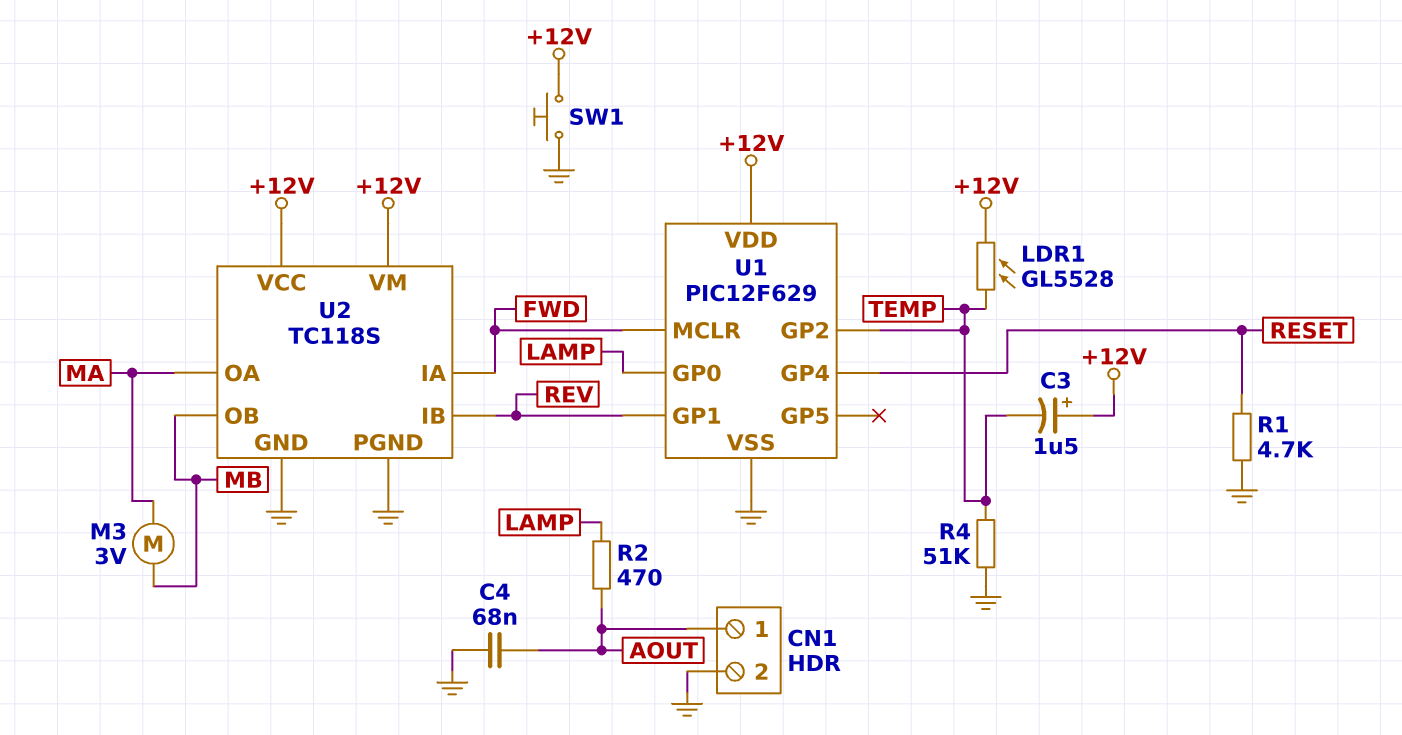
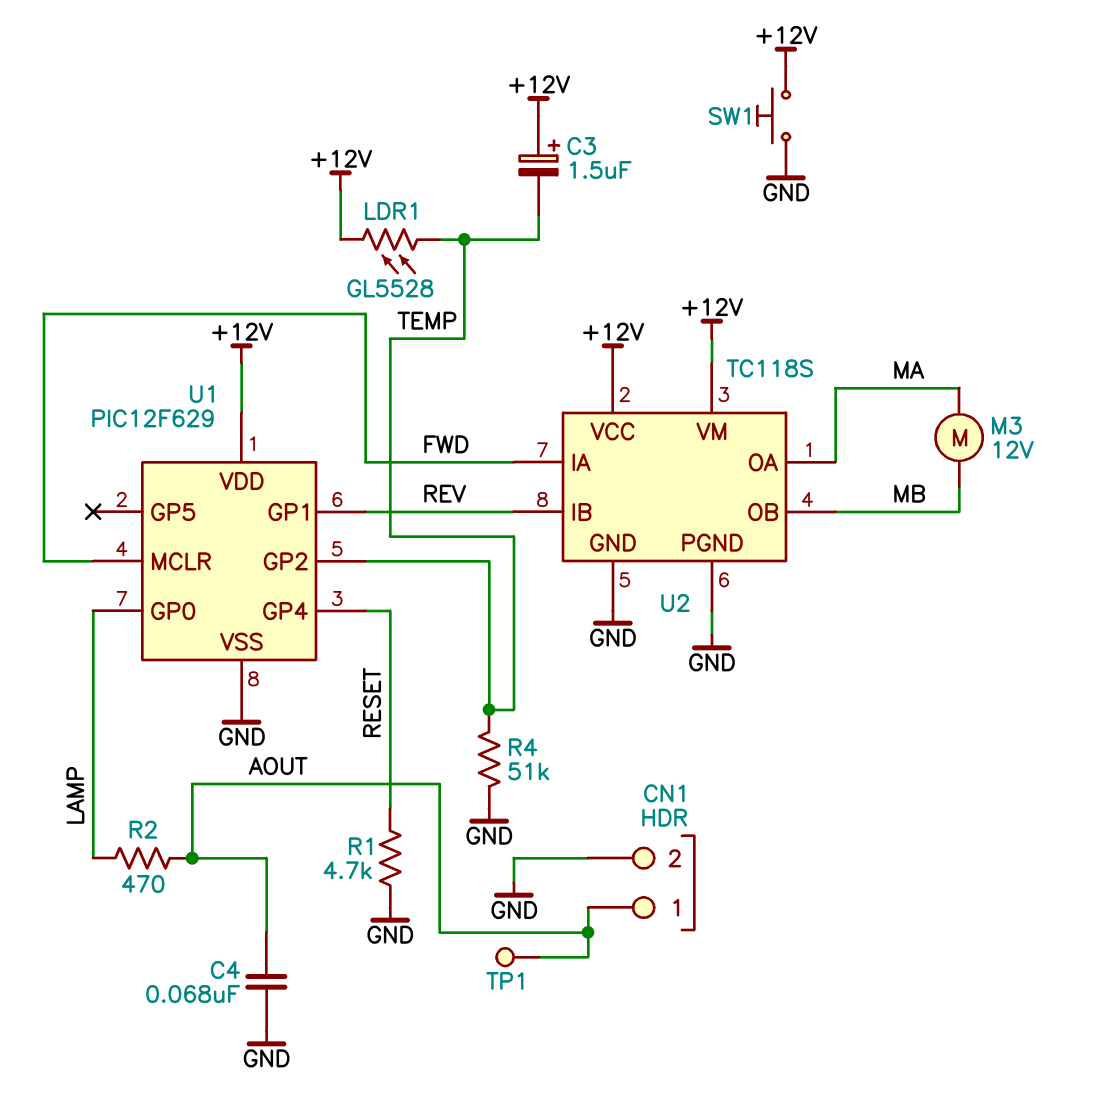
M3: motor 3V (MA, MB) -> motor 12V (MA, MB)
TP1: none -> test point (AOUT)

